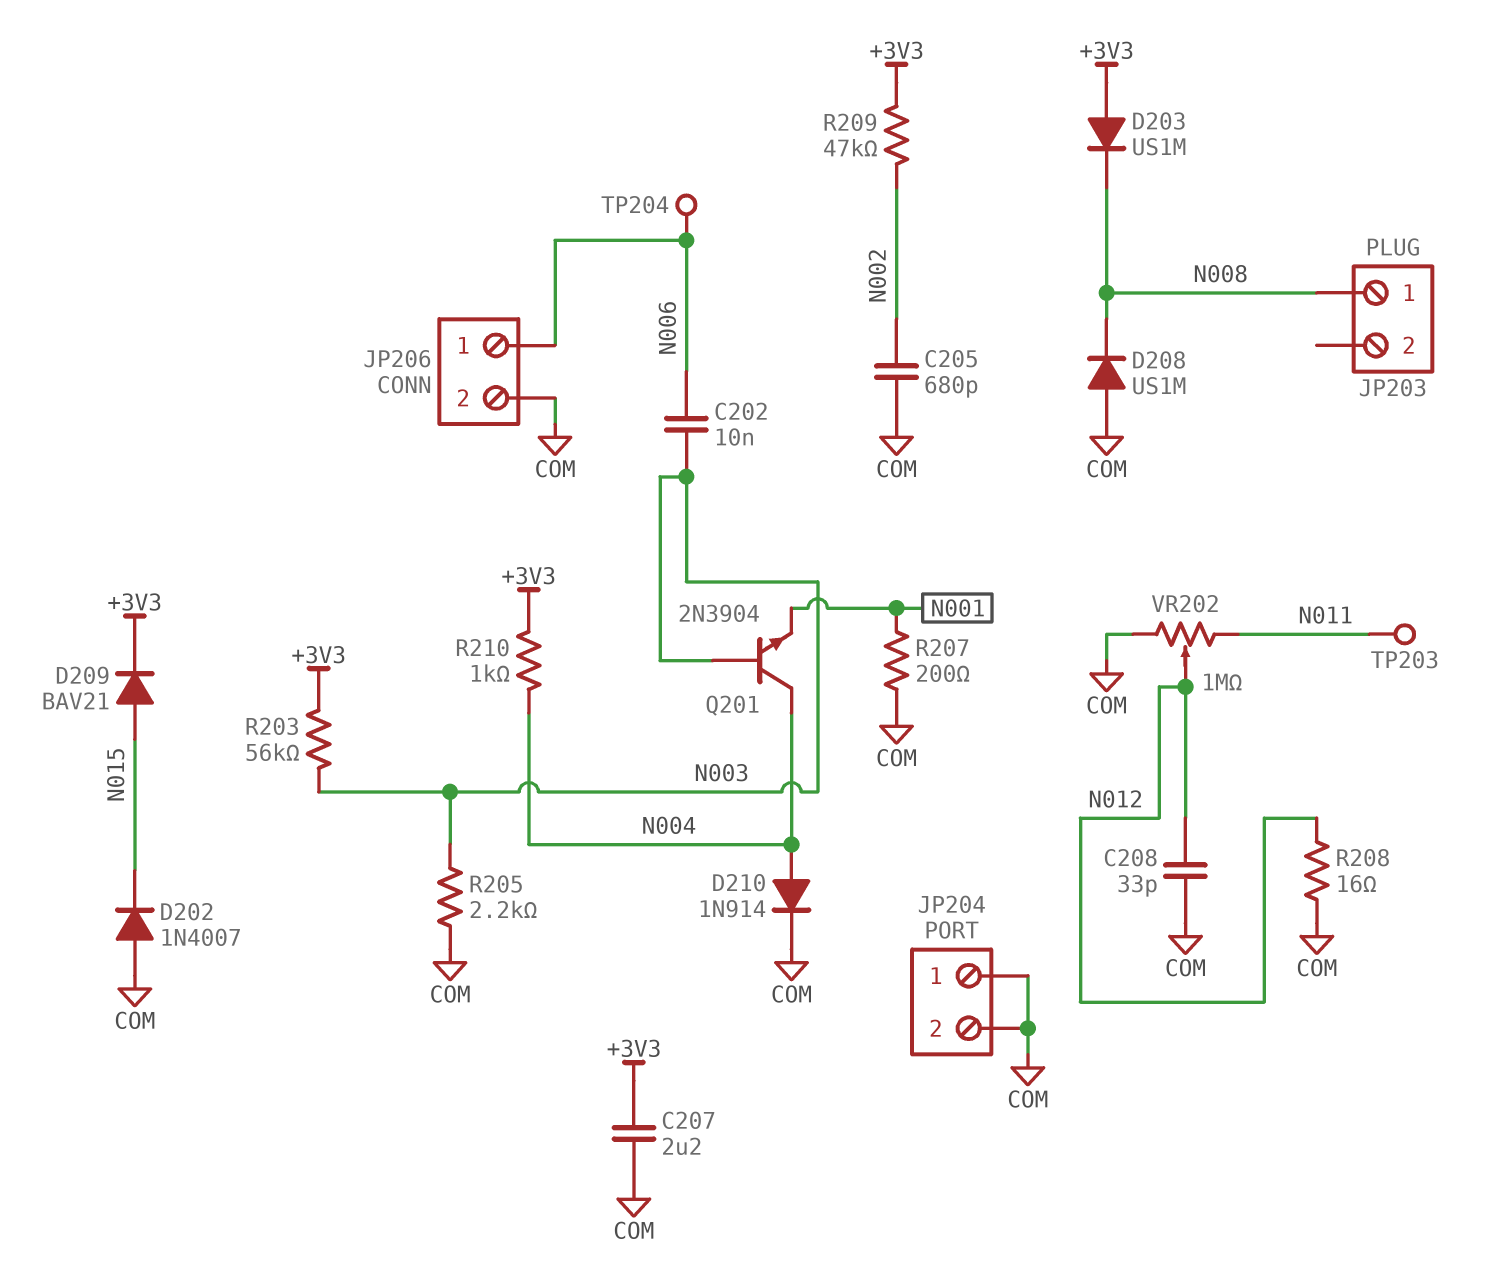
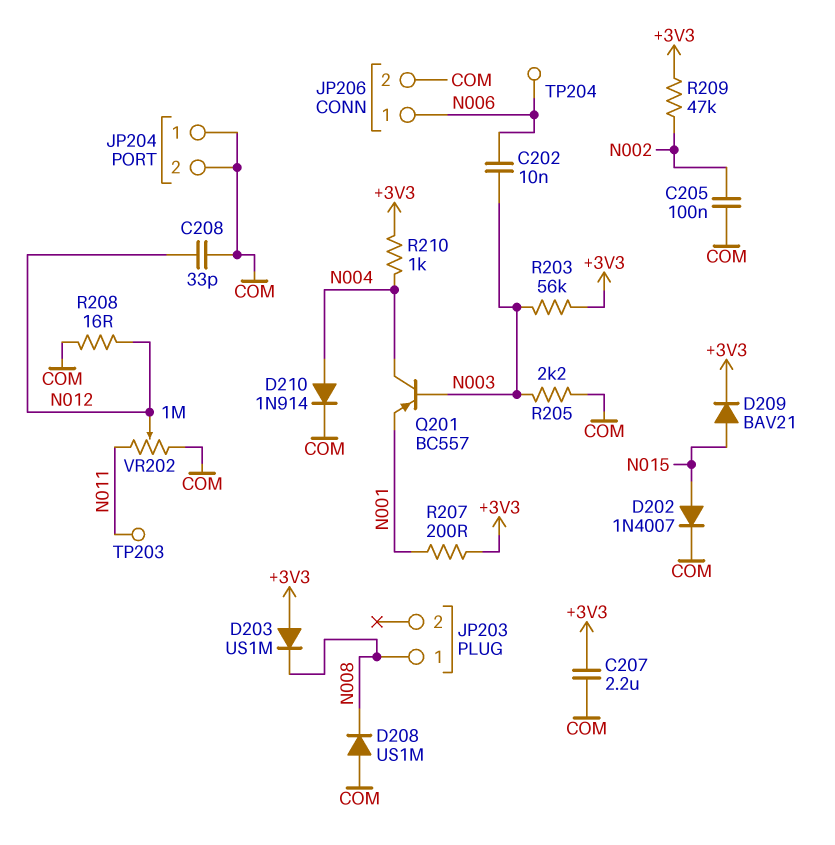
C205: 680pF (COM, N002) -> 100nF (COM, N002)
D202: diode 1N4007 (A COM, K N015) -> diode 1N4007 (A N015, K COM)
Q201: NPN 2N3904 (B N003, C N004, E N001) -> PNP BC557 (B N003, C N004, E N001)
R207: 200 (COM, N001) -> 200 (+3V3, N001)

